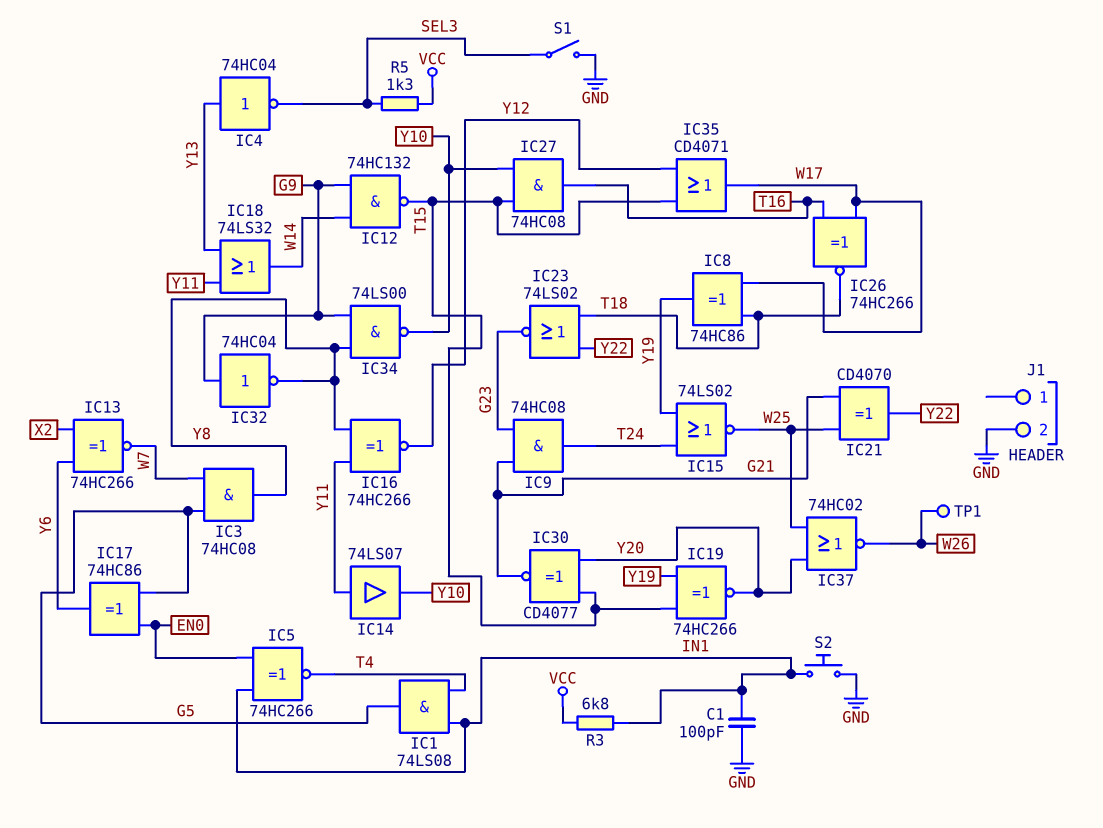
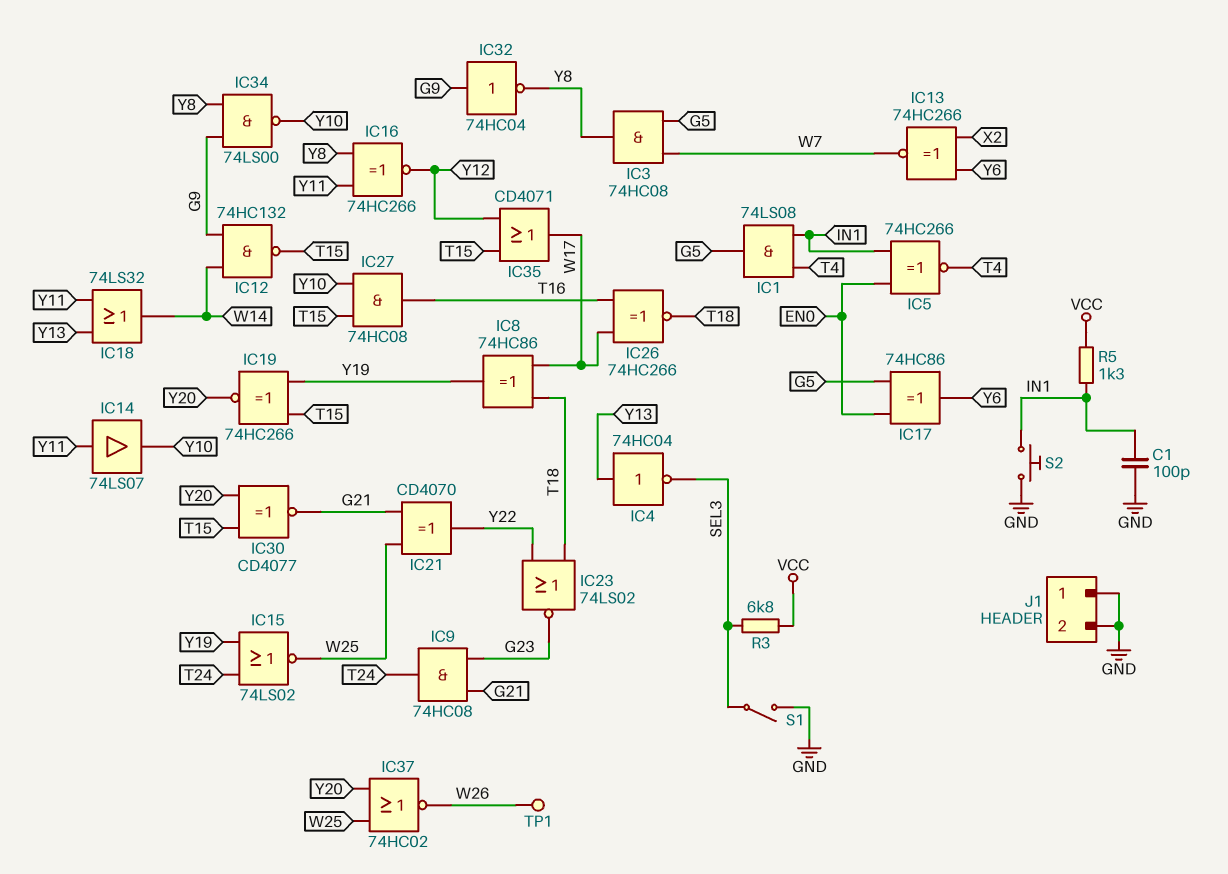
J1 pin 1: none -> GND
R3: 6.8k (IN1, VCC) -> 6.8k (SEL3, VCC)
R5: 1.3k (SEL3, VCC) -> 1.3k (IN1, VCC)

